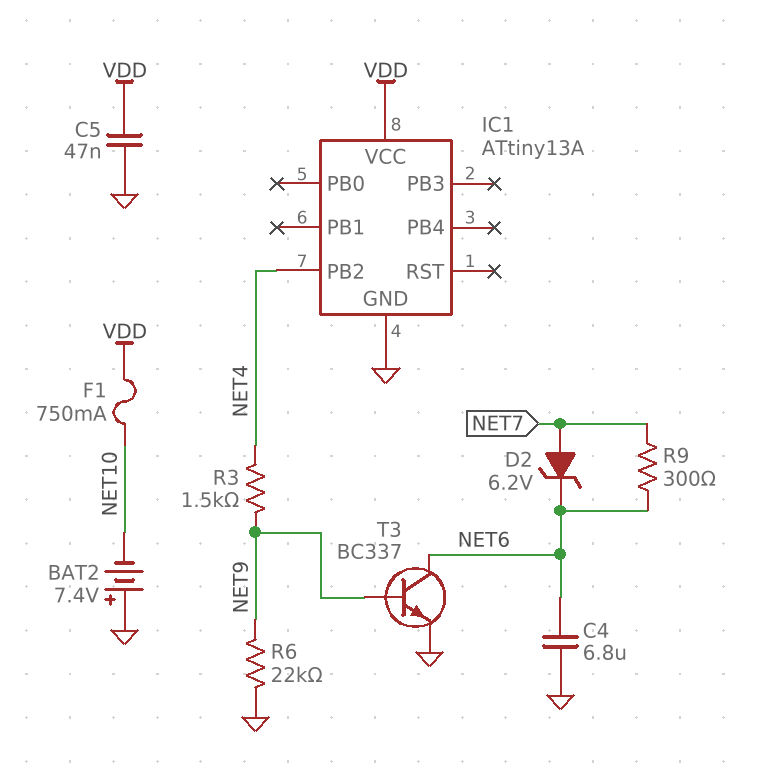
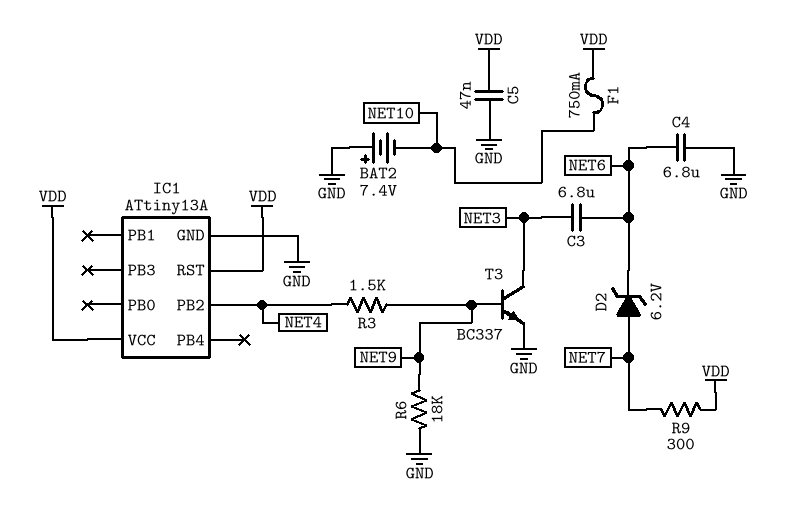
C3: none -> 6.8uF (NET3, NET6)
IC1 pin RST: none -> VDD
R6: 22k (GND, NET9) -> 18k (GND, NET9)
R9: 300 (NET6, NET7) -> 300 (NET7, VDD)
T3: NPN BC337 (B NET9, C NET6, E GND) -> NPN BC337 (B NET9, C NET3, E GND)

